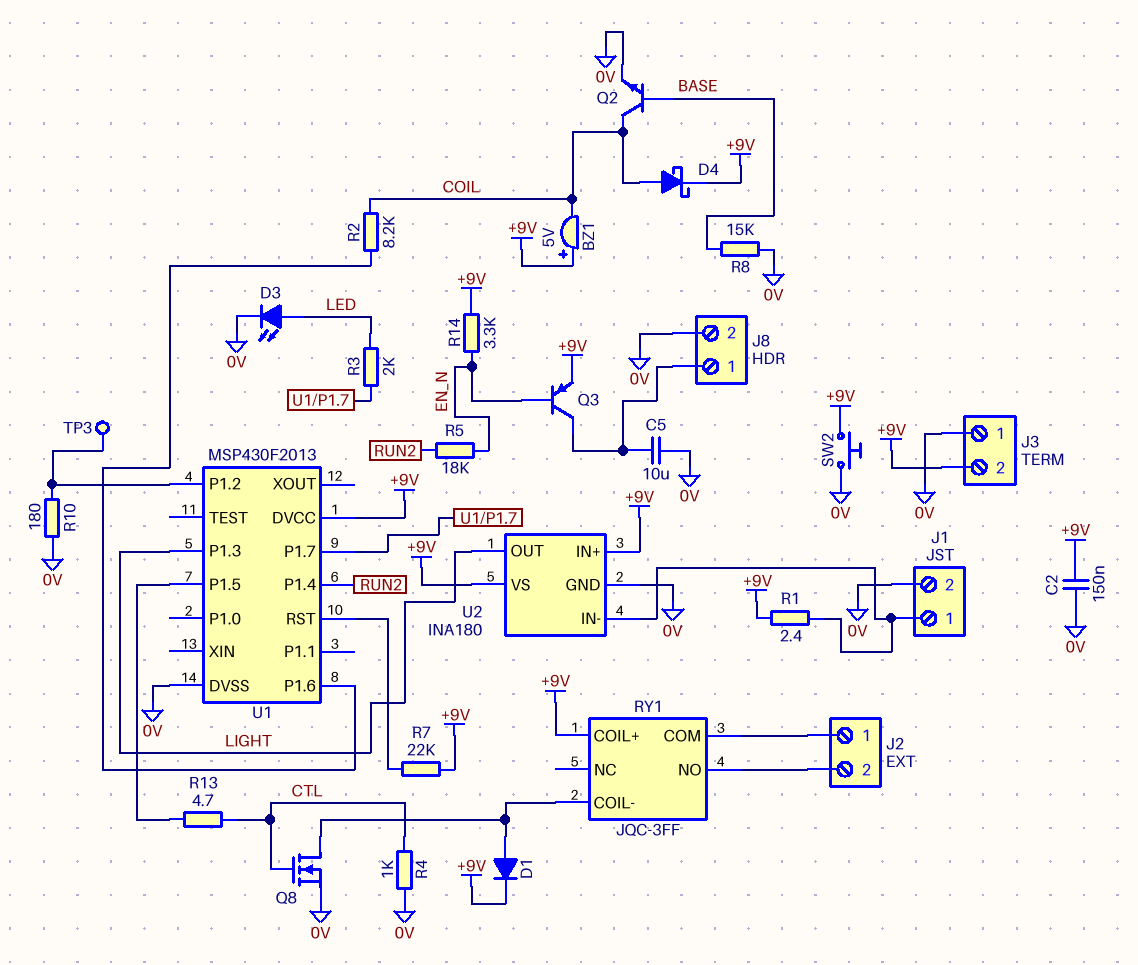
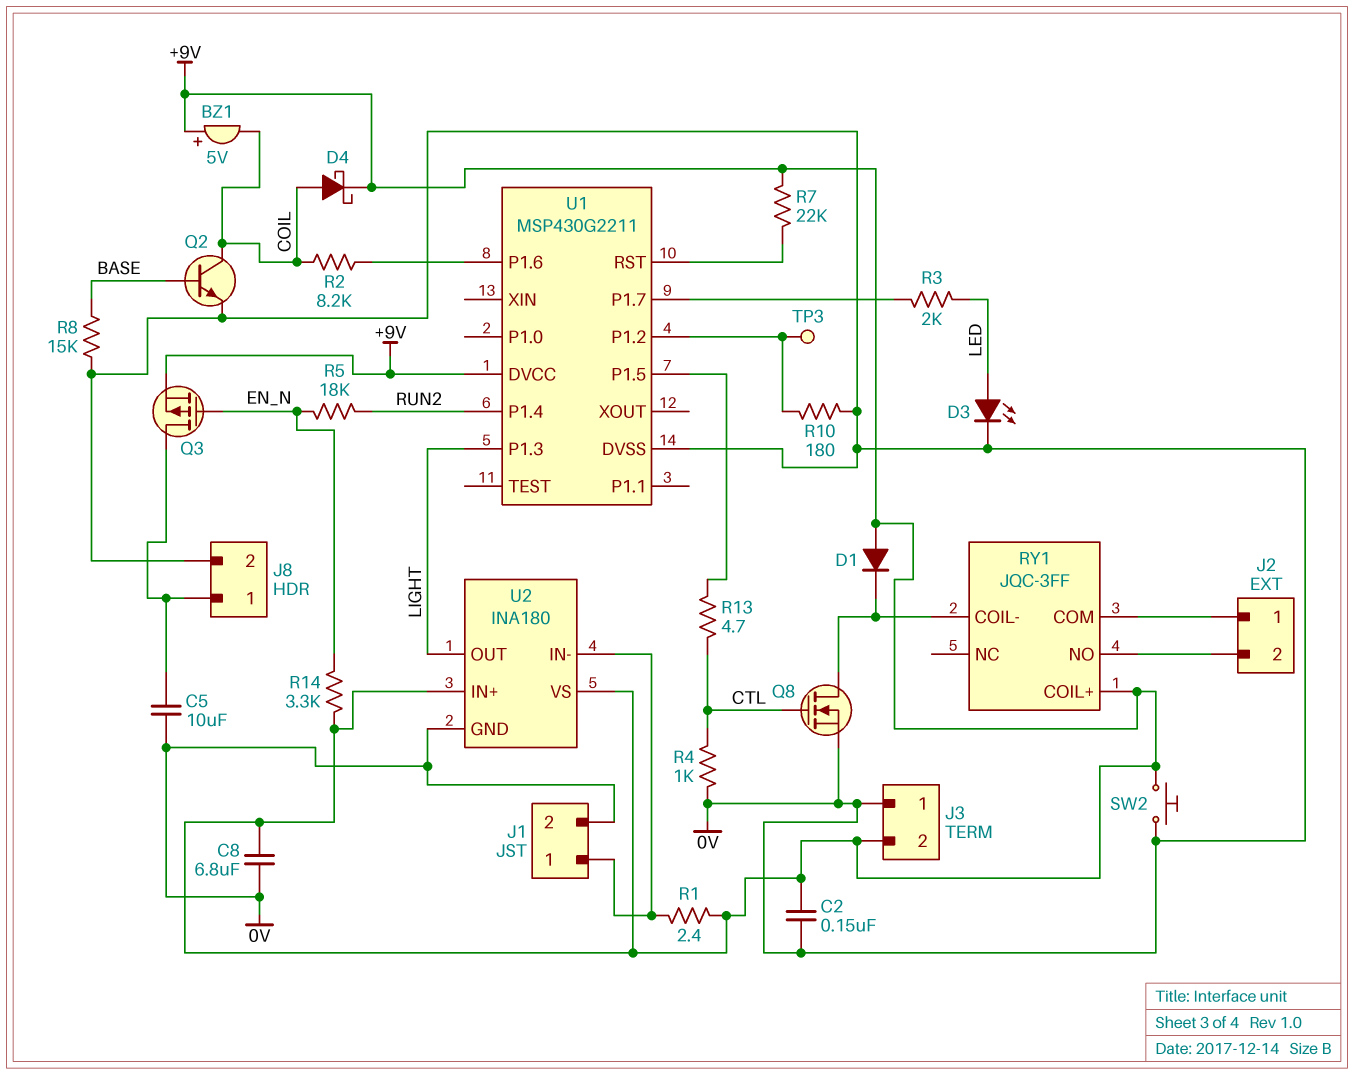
C8: none -> 6.8uF (+9V, 0V)
D1: diode (A RY1/COIL-, K +9V) -> diode (A +9V, K RY1/COIL-)
Q3: PNP (B EN_N, C J8/1, E +9V) -> PMOS (G EN_N, D J8/1, S +9V)
U1: MSP430F2013 -> MSP430G2211

